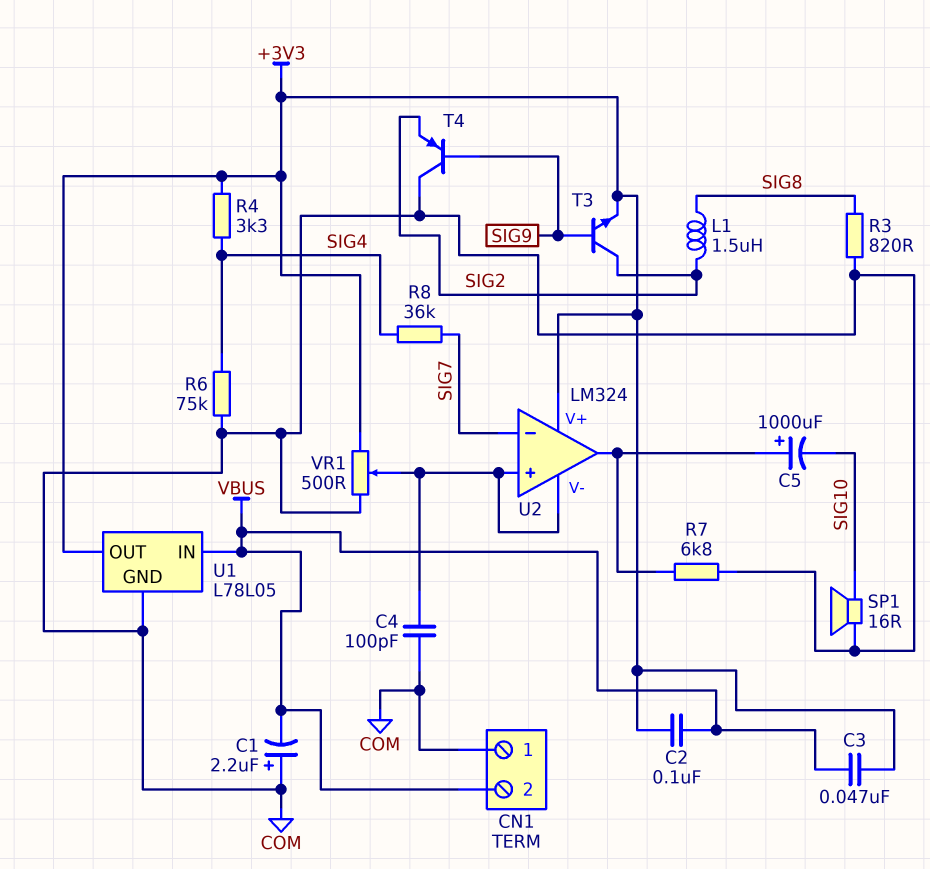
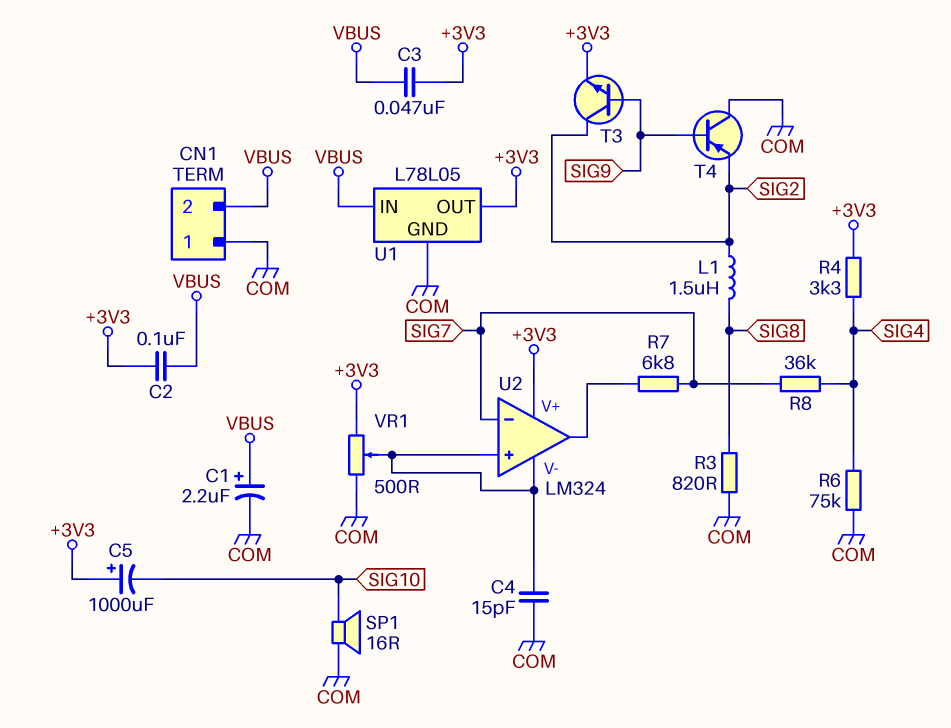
C1: 2.2uF (plus COM, minus VBUS) -> 2.2uF (plus VBUS, minus COM)
C4: 100pF (COM, U2/V-) -> 15pF (COM, U2/V-)
C5: 1000uF (plus U2/out, minus SIG10) -> 1000uF (plus +3V3, minus SIG10)
R7: 6.8k (COM, U2/out) -> 6.8k (SIG7, U2/out)

